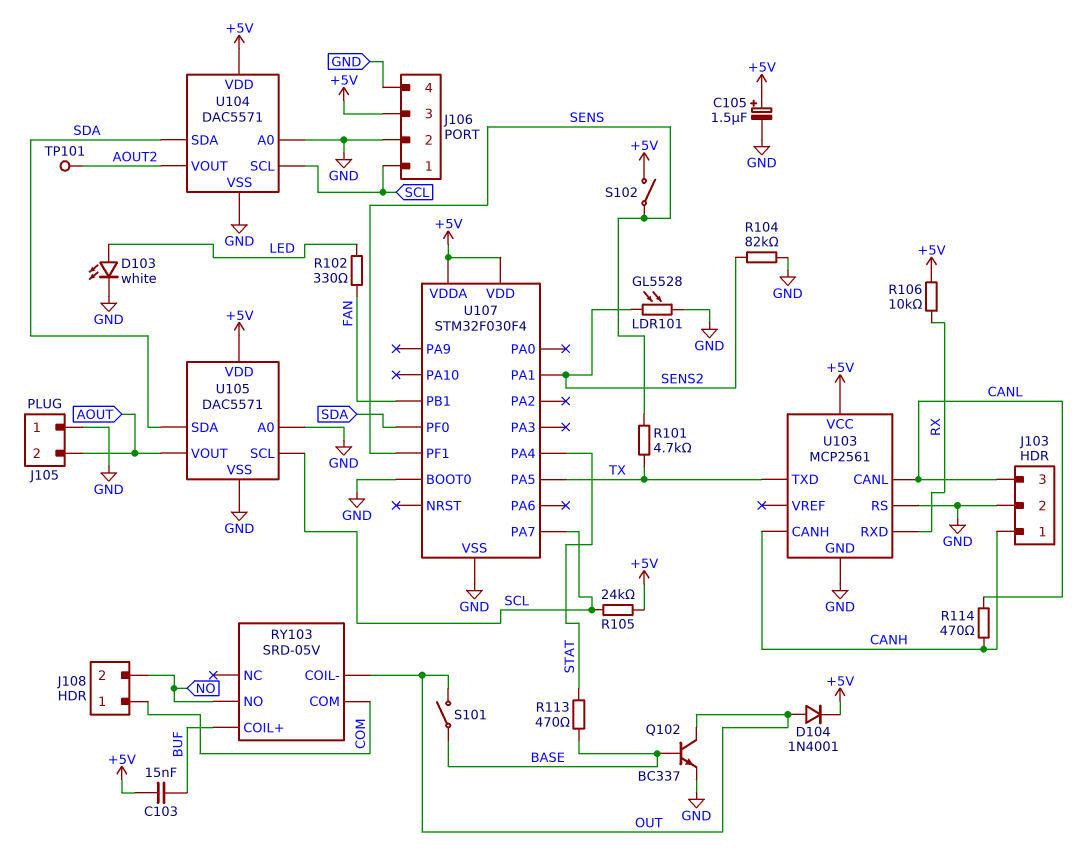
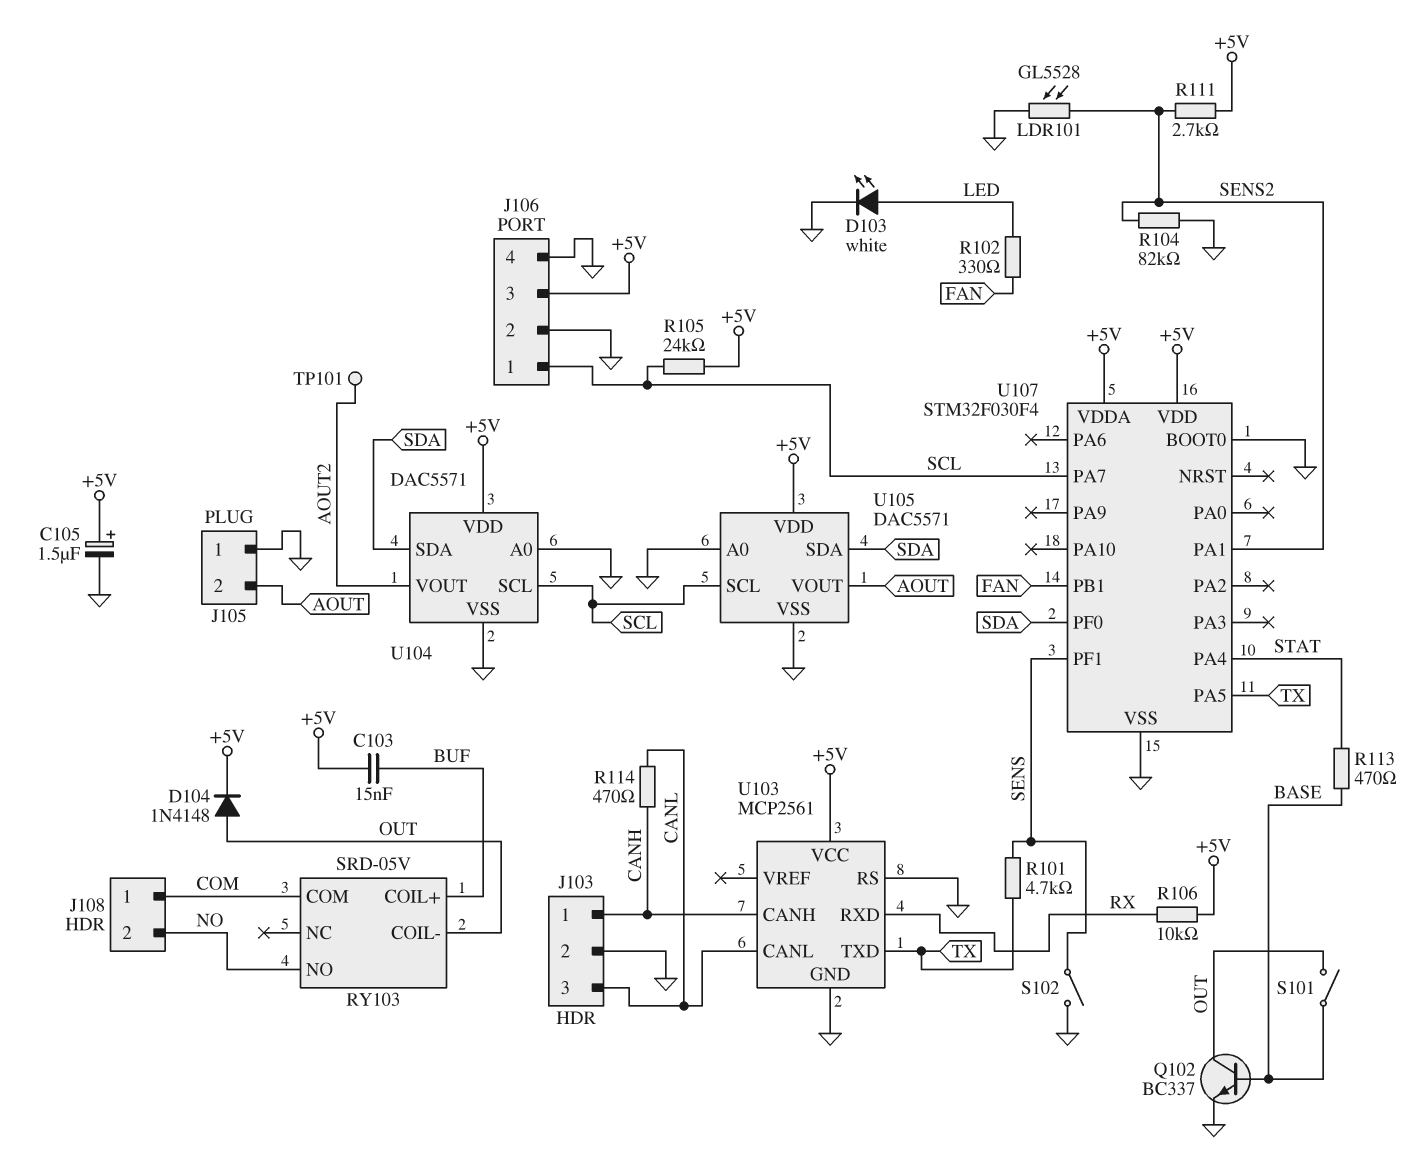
D104: diode 1N4001 (A OUT, K +5V) -> diode 1N4148 (A OUT, K +5V)
R111: none -> 2.7k (+5V, SENS2)
S102: switch (+5V, SENS) -> switch (GND, SENS)

